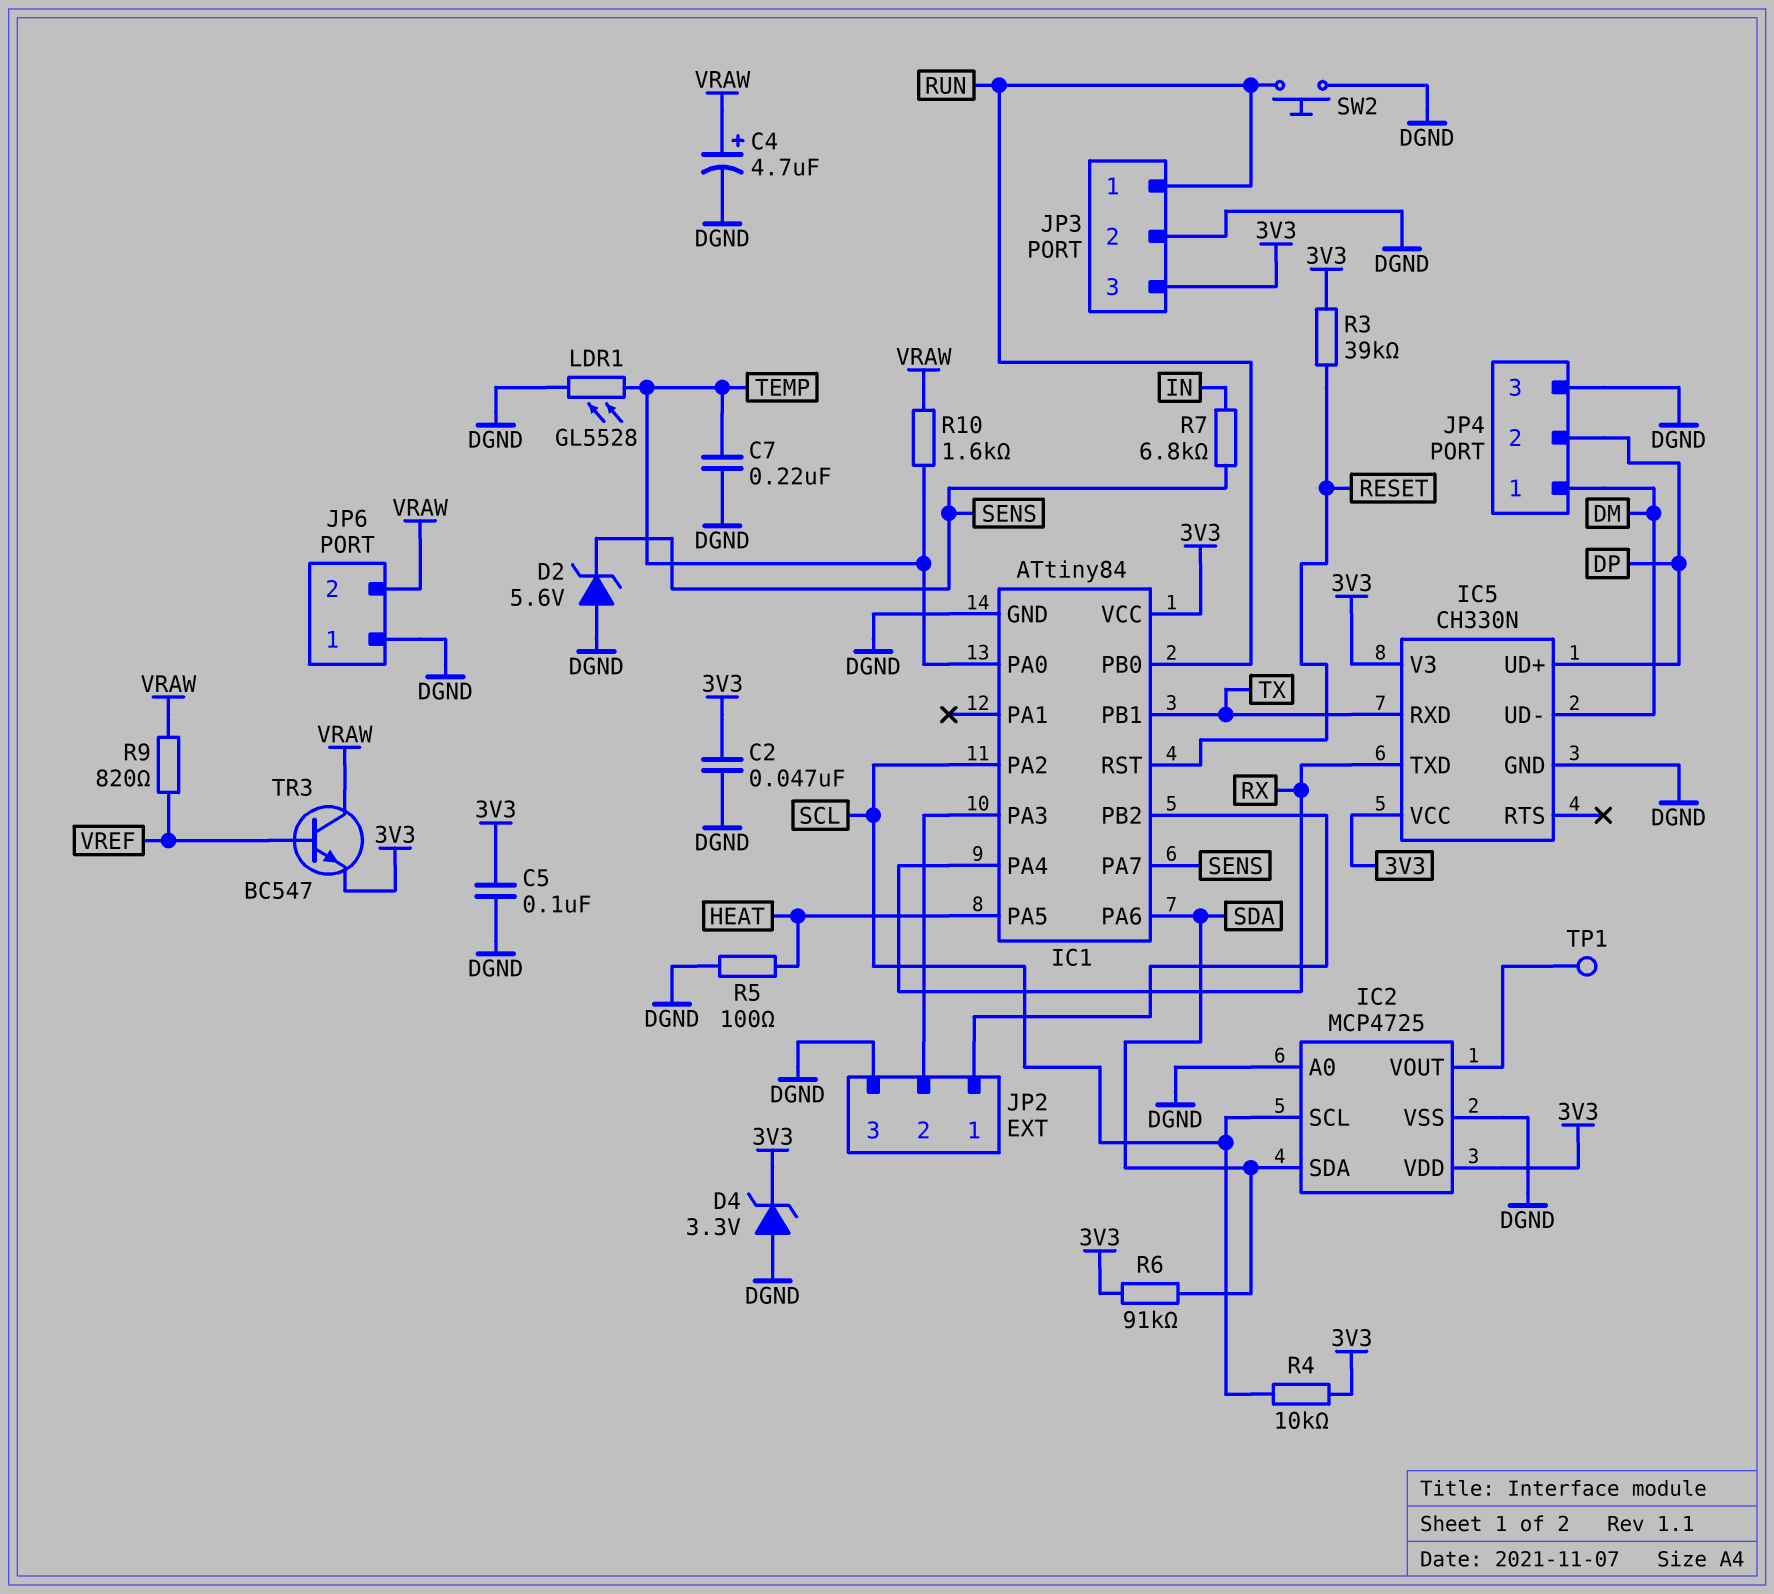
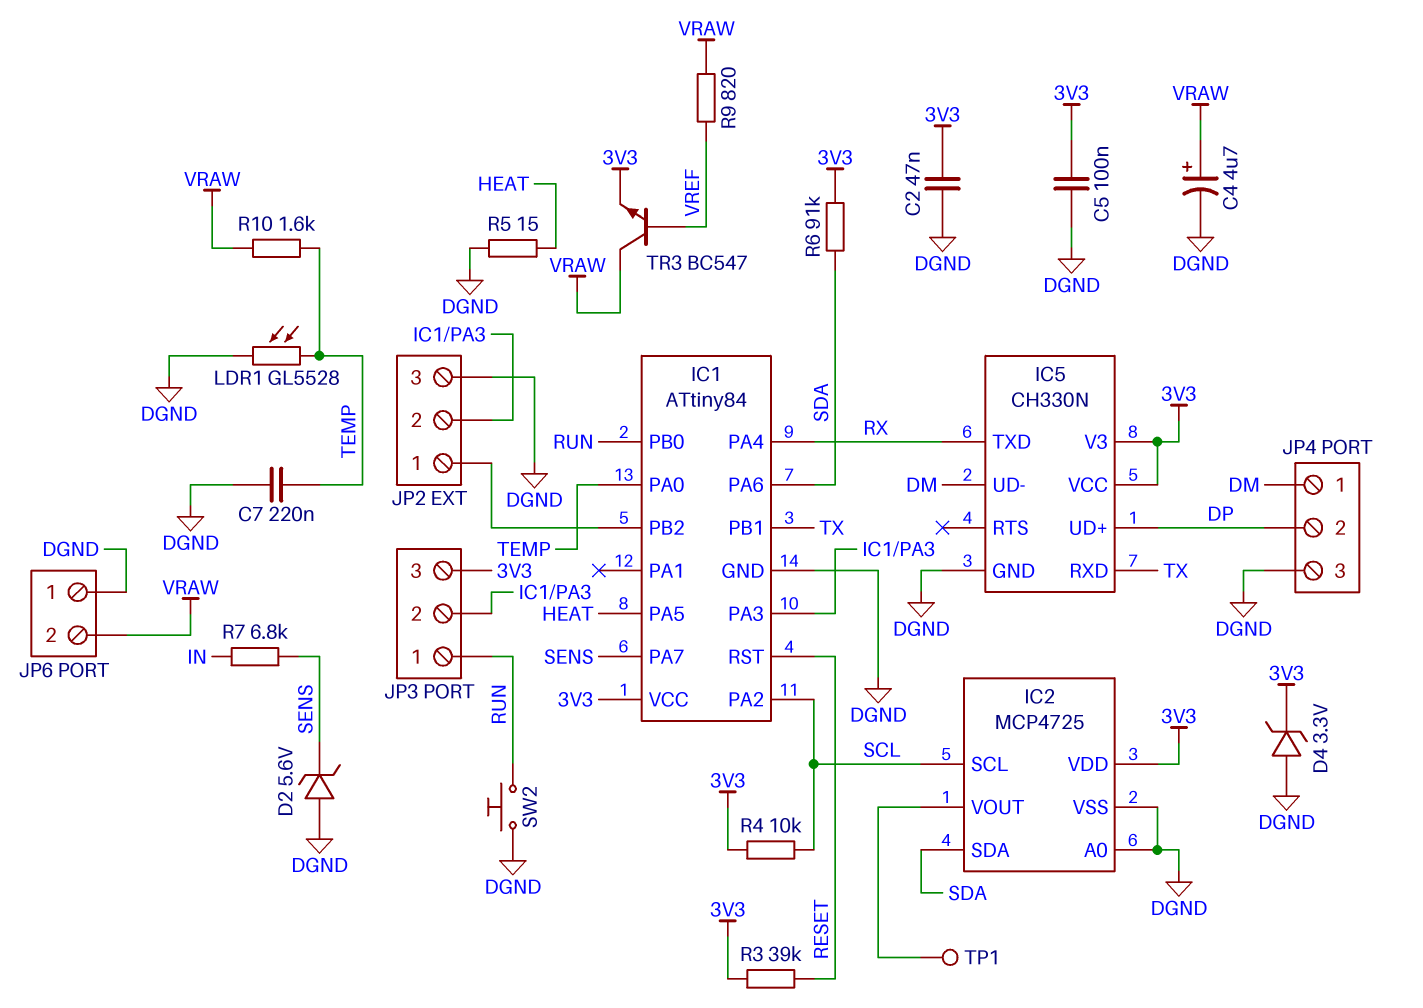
JP3 pin 2: DGND -> IC1/PA3
R5: 100 (DGND, HEAT) -> 15 (DGND, HEAT)

